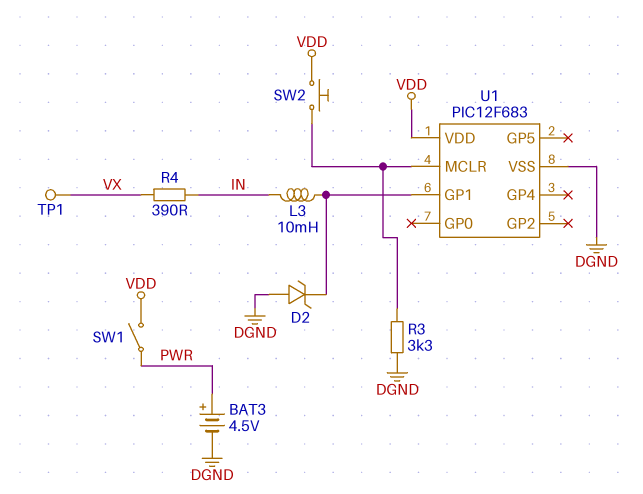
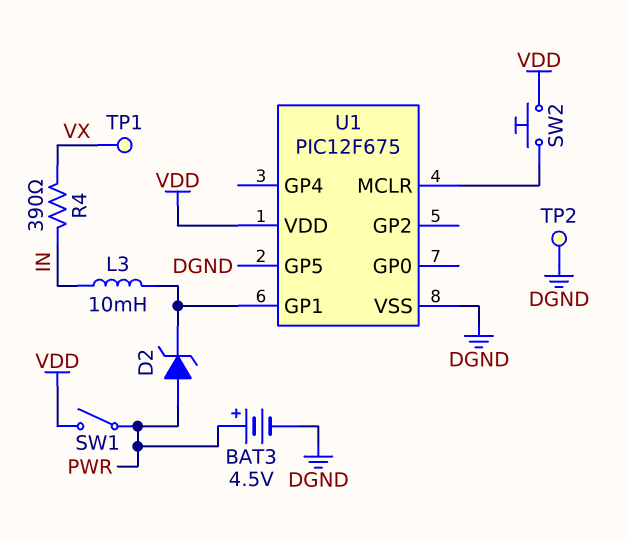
D2: zener (A DGND, K U1/GP1) -> zener (A PWR, K U1/GP1)
R3: 3.3k (DGND, U1/MCLR) -> none
TP2: none -> test point (DGND)
U1: PIC12F683 -> PIC12F675
U1 pin GP5: none -> DGND

